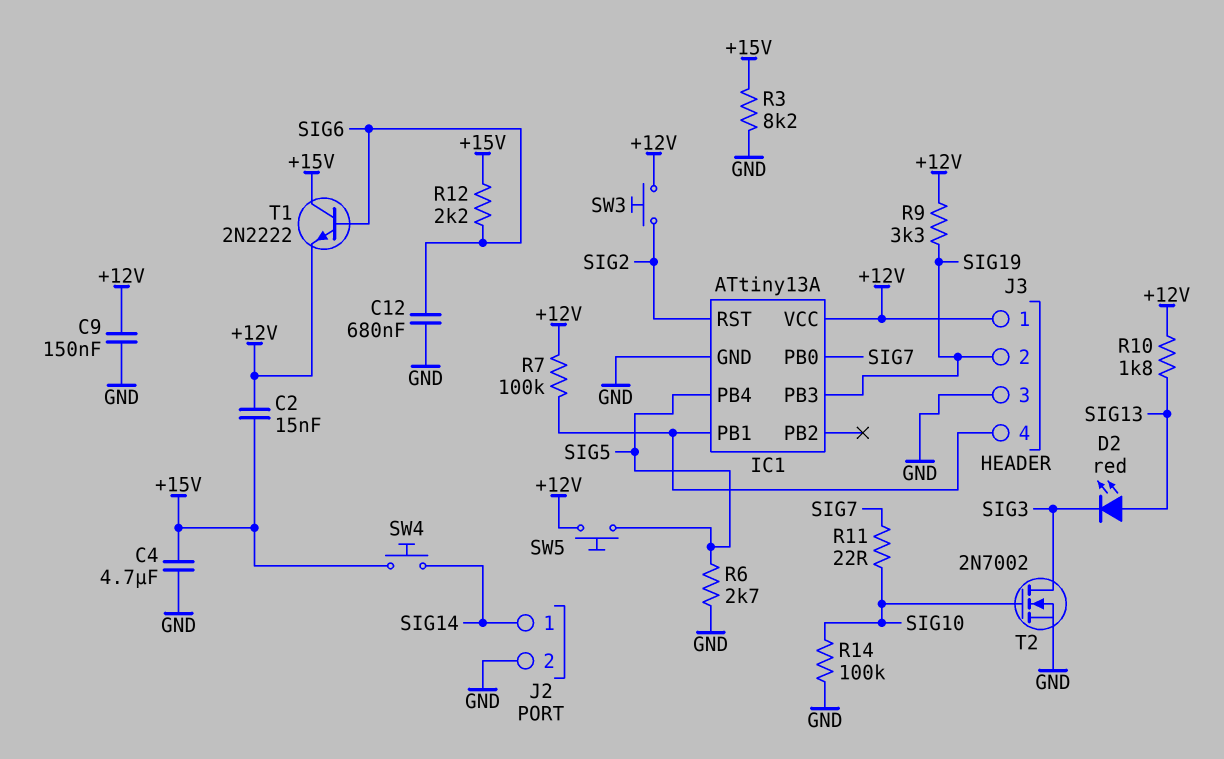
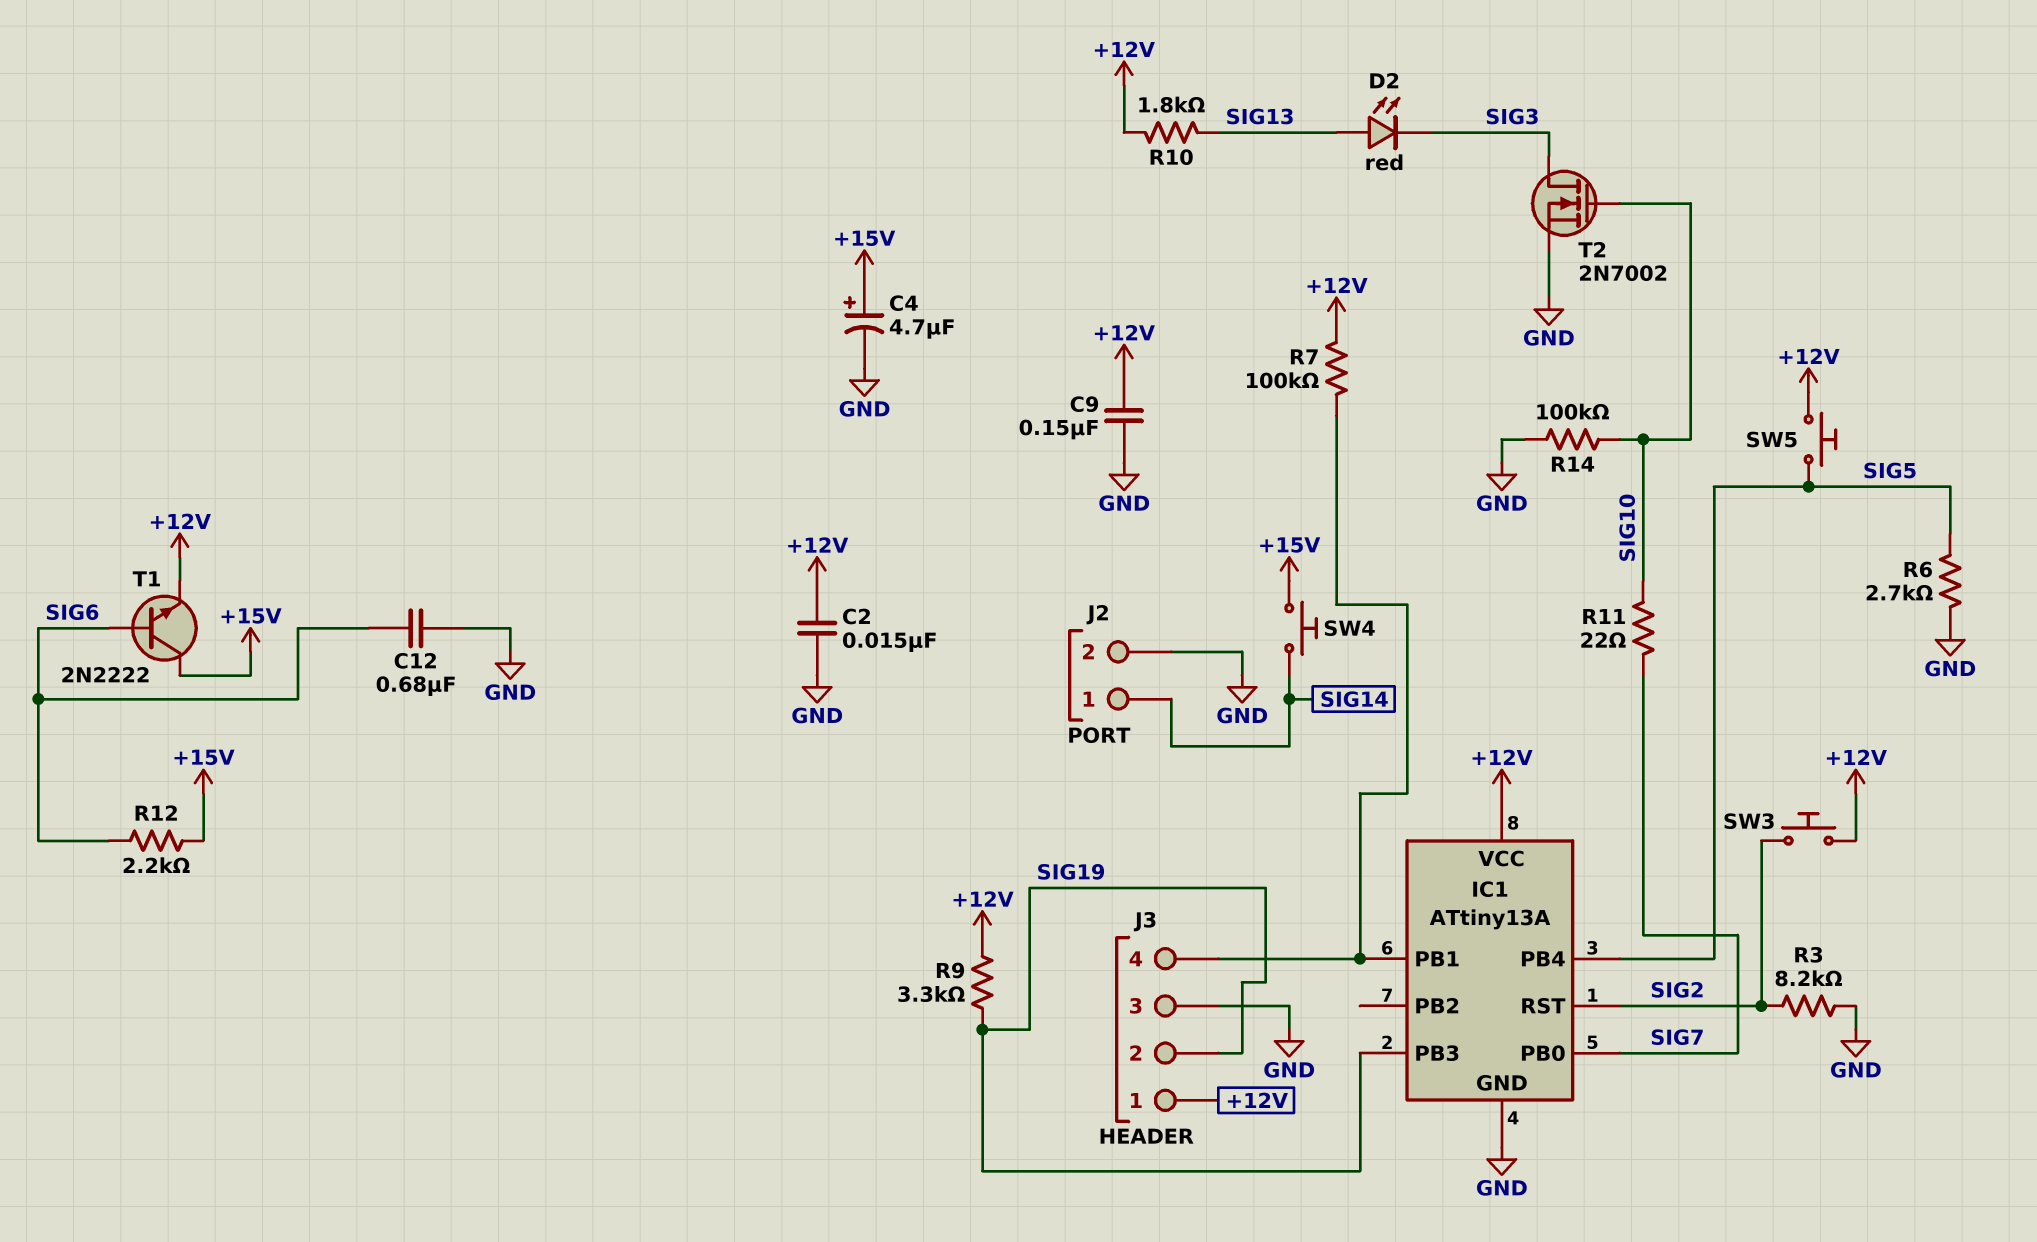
C2: 15nF (+12V, +15V) -> 15nF (+12V, GND)
C4: 4.7uF (+15V, GND) -> 4.7uF (plus +15V, minus GND)
R3: 8.2k (+15V, GND) -> 8.2k (GND, SIG2)

